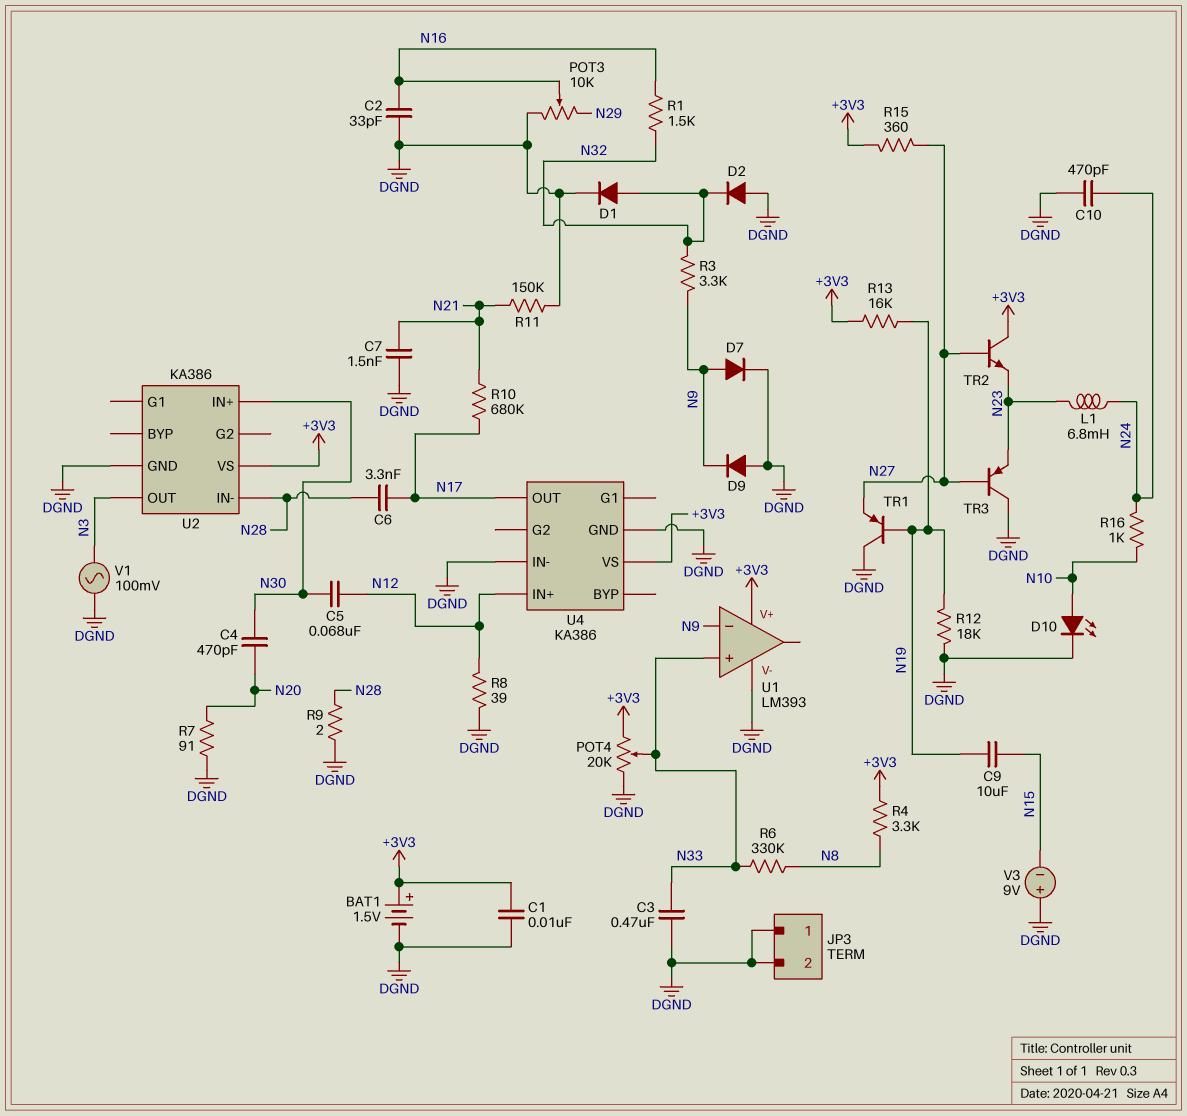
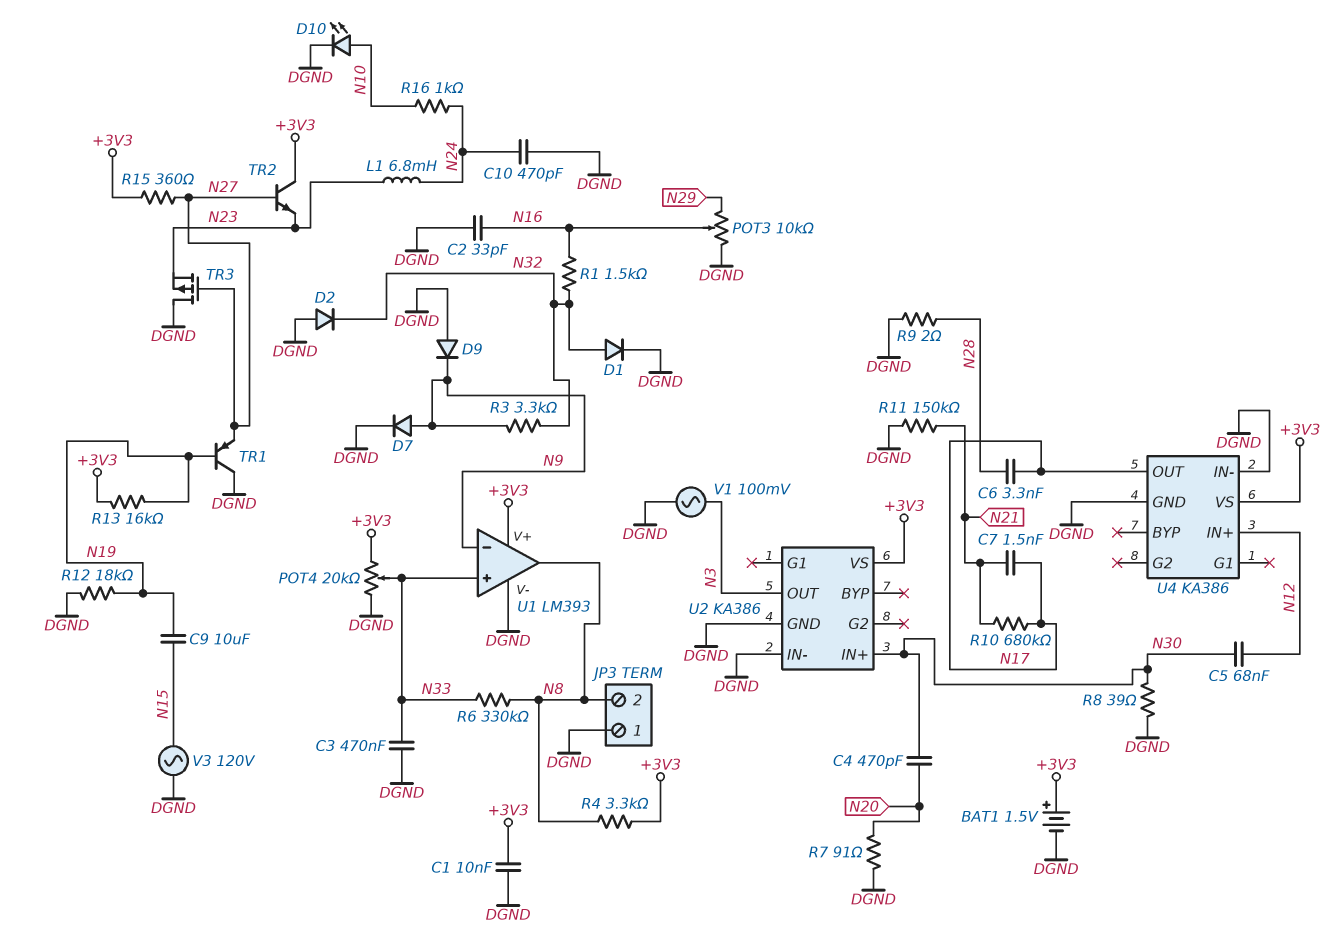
C7: 1.5nF (DGND, N21) -> 1.5nF (N17, N21)
JP3 pin 2: DGND -> N8
R8: 39 (DGND, N12) -> 39 (DGND, N30)
TR3: PNP (B N27, C DGND, E N23) -> PMOS (G N27, D DGND, S N23)
U1 pin out: none -> N8
U2 pin IN-: N28 -> DGND
V3: 9V (plus DGND, minus N15) -> AC 120V (DGND, N15)

